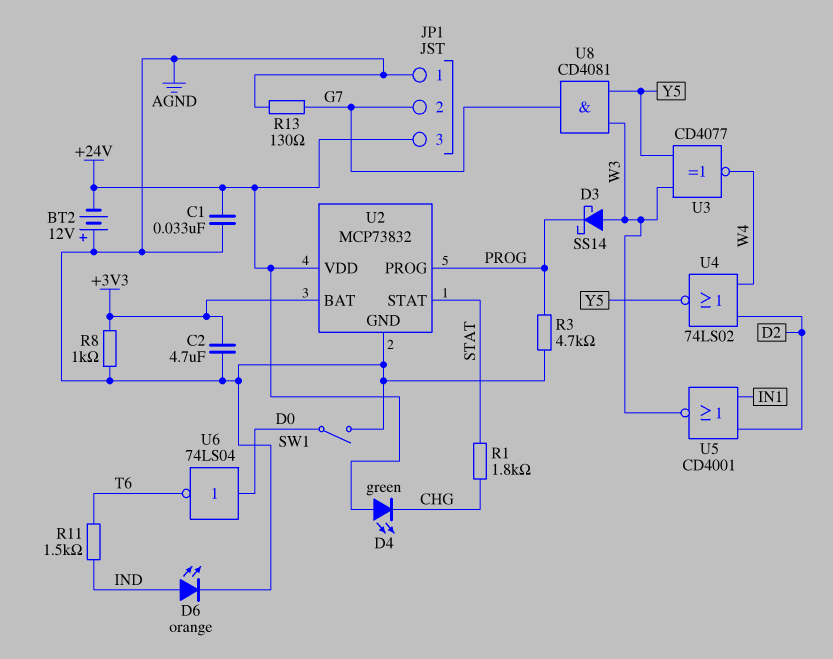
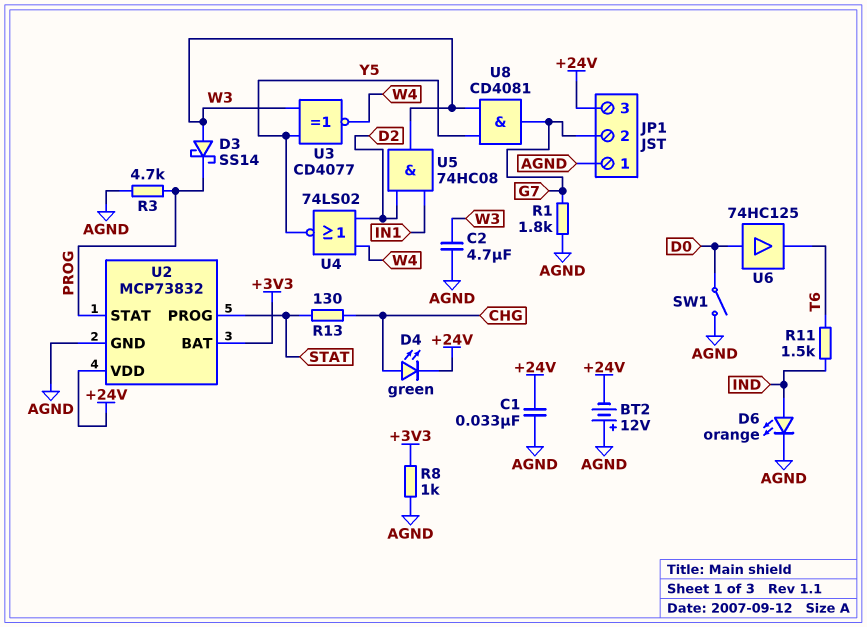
C2: 4.7uF (+3V3, AGND) -> 4.7uF (AGND, W3)
D4: LED green (A +24V, K CHG) -> LED green (A CHG, K +24V)
R1: 1.8k (CHG, STAT) -> 1.8k (AGND, G7)
R13: 130 (AGND, G7) -> 130 (CHG, STAT)
U2 pin PROG: PROG -> STAT
U2 pin STAT: STAT -> PROG
U5: NOR CD4001 (in D2, in IN1, out W3) -> AND 74HC08 (in D2, in IN1, out W3)
U6: NOT 74LS04 (in D0, out T6) -> buffer 74HC125 (in D0, out T6)

